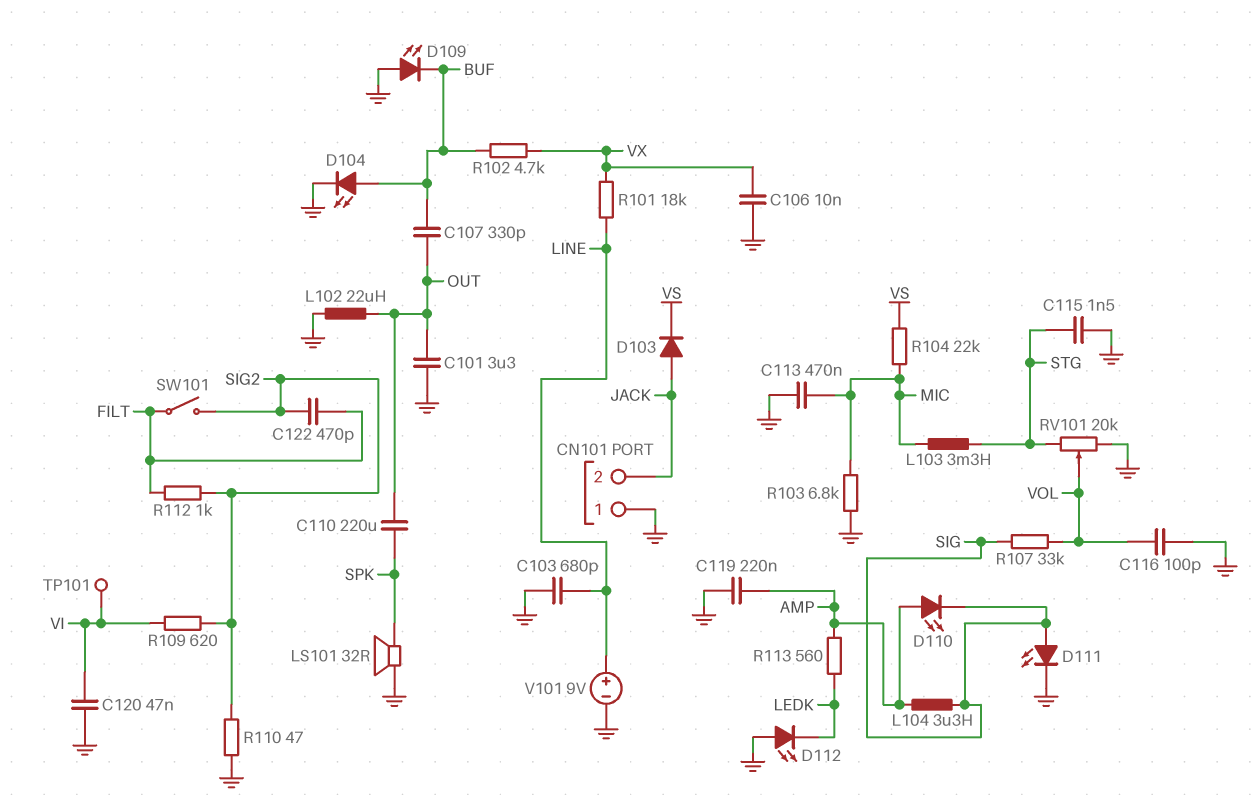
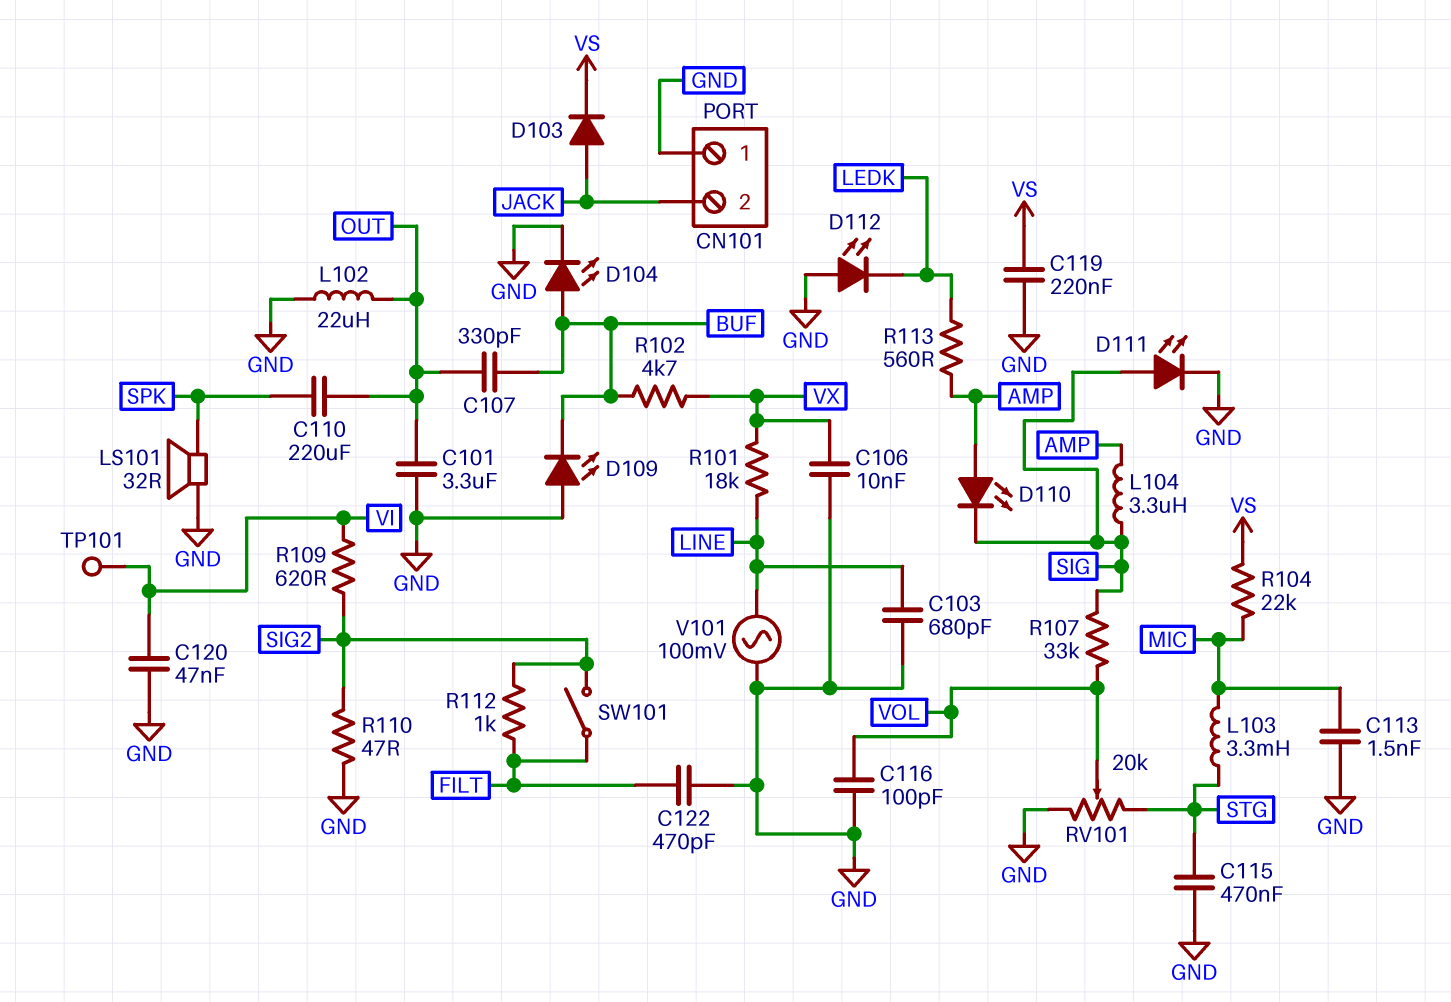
C113: 470nF (GND, MIC) -> 1.5nF (GND, MIC)
C115: 1.5nF (GND, STG) -> 470nF (GND, STG)
C119: 220nF (AMP, GND) -> 220nF (GND, VS)
C122: 470pF (FILT, SIG2) -> 470pF (FILT, GND)
R103: 6.8k (GND, MIC) -> none
V101: 9V (plus LINE, minus GND) -> AC 100mV (GND, LINE)

